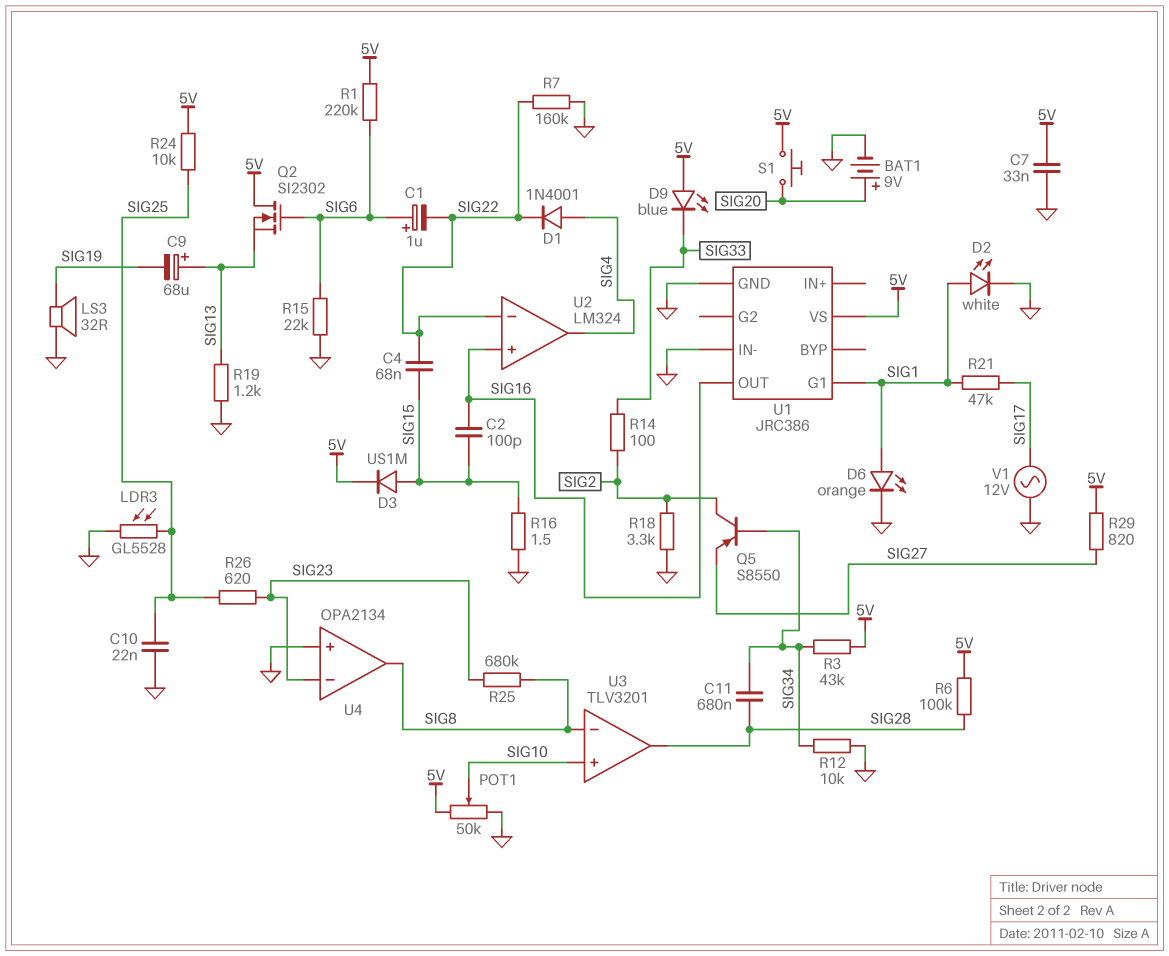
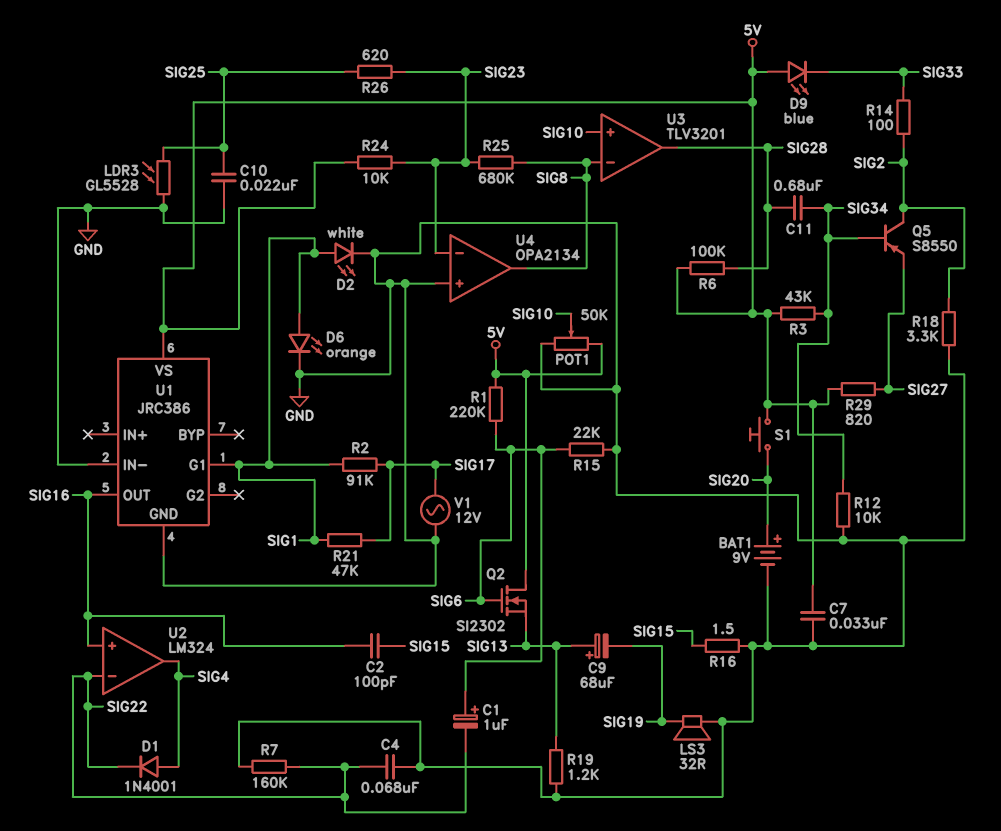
C4: 68nF (SIG15, SIG22) -> 68nF (GND, SIG22)
D3: diode US1M (A SIG15, K 5V) -> none
R2: none -> 91k (SIG1, SIG17)
R24: 10k (5V, SIG25) -> 10k (5V, SIG23)

